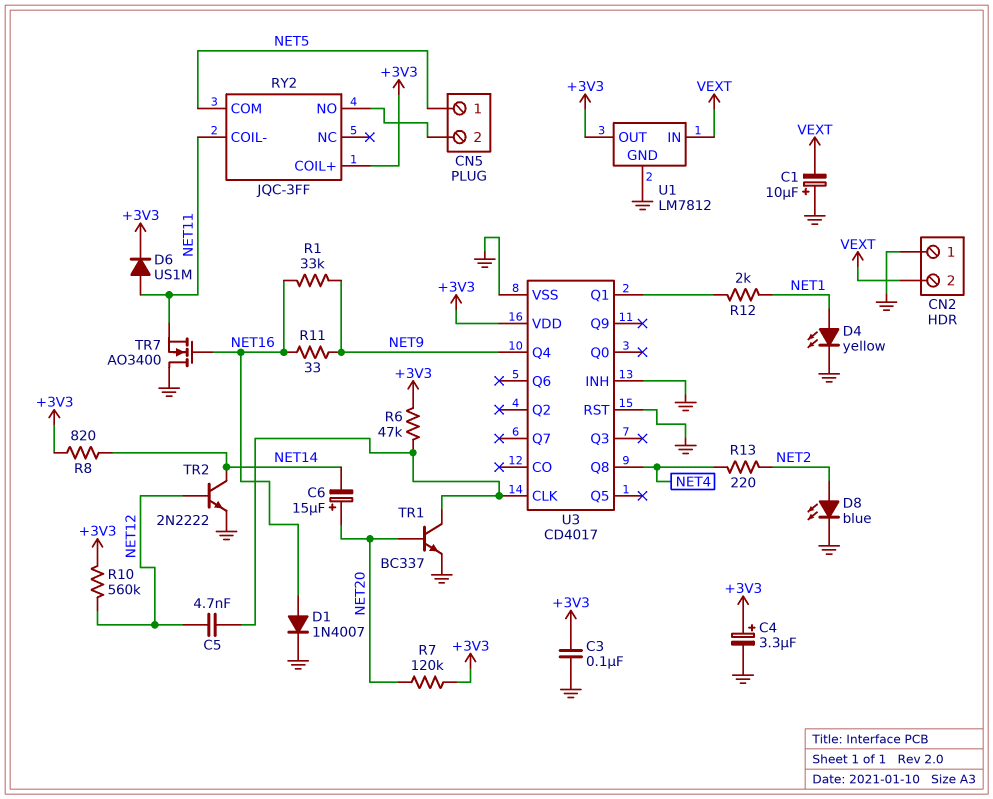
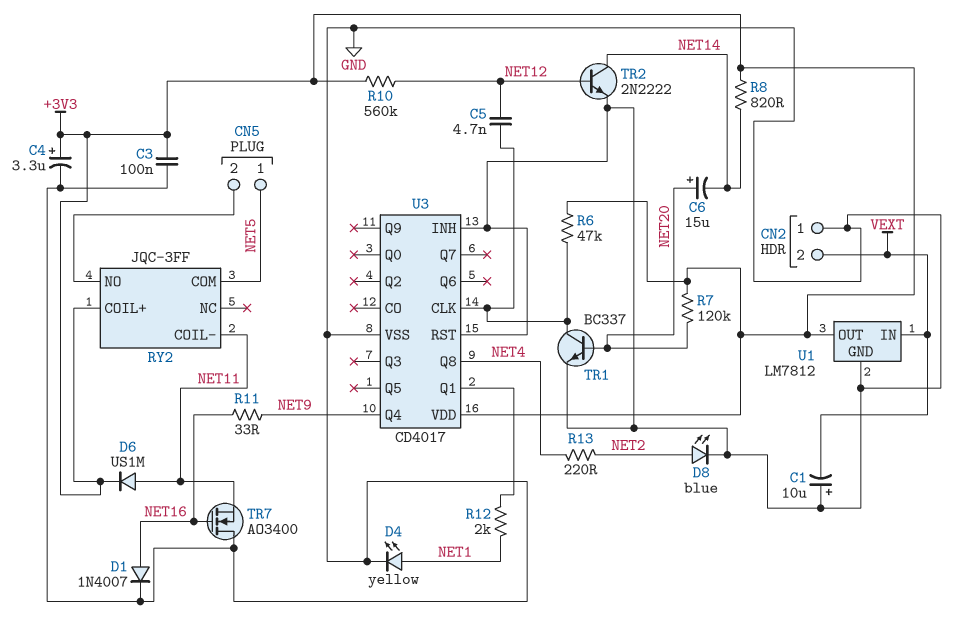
R1: 33k (NET9, NET16) -> none

